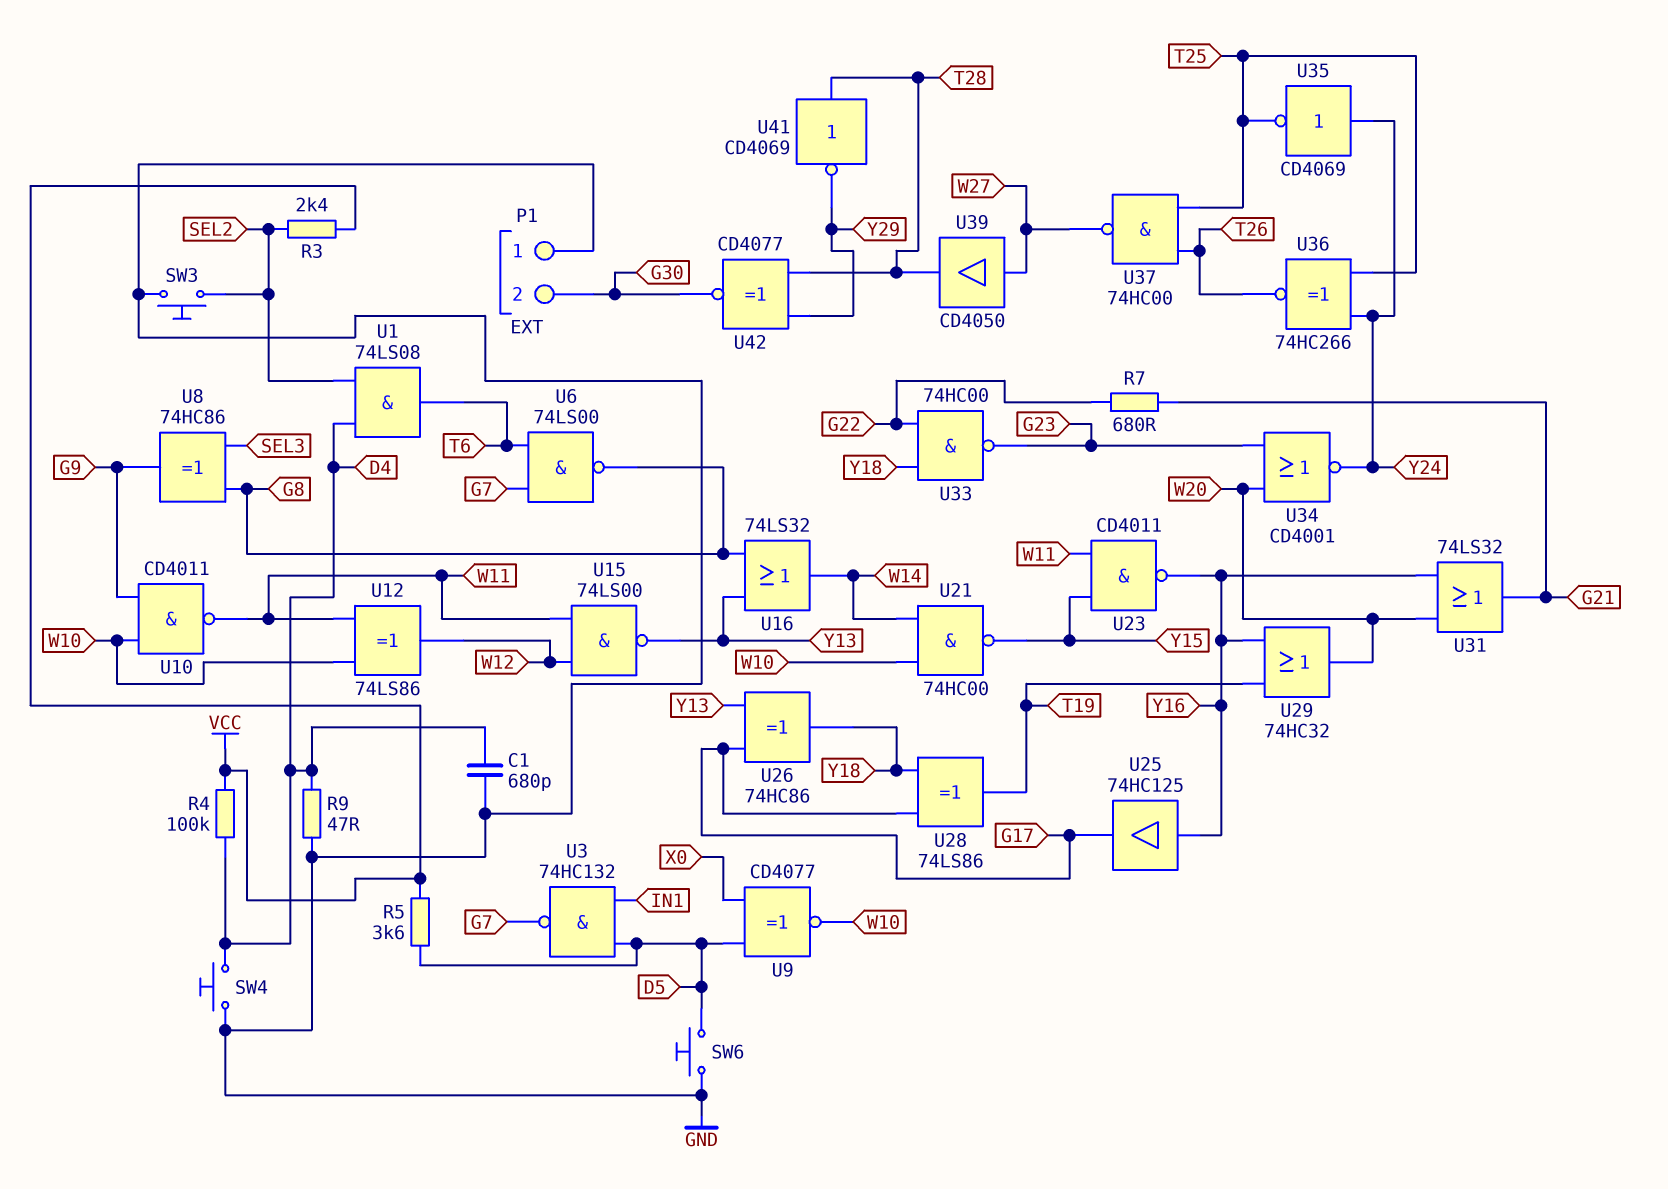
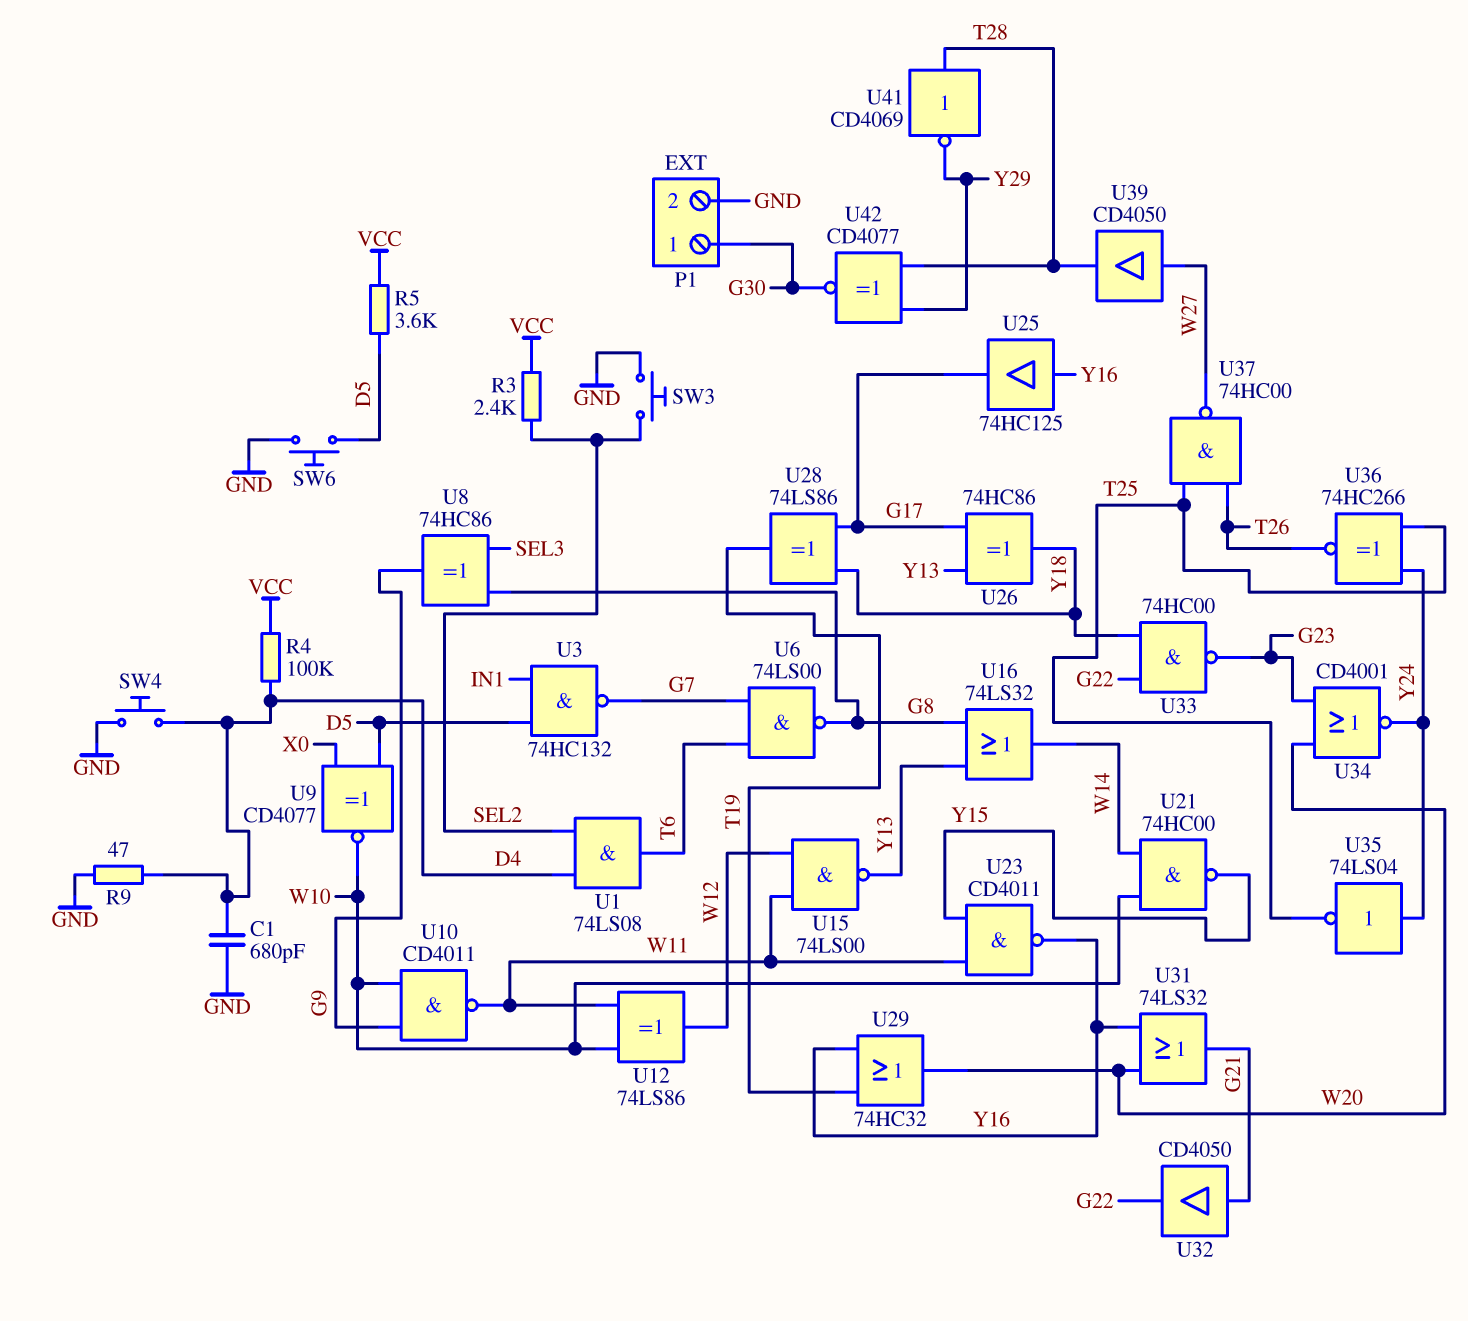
P1 pin 1: GND -> G30
P1 pin 2: G30 -> GND
R7: 680 (G21, G22) -> none
U32: none -> buffer CD4050 (in G21, out G22)
U35: NOT CD4069 (in Y24, out T25) -> NOT 74LS04 (in Y24, out T25)

